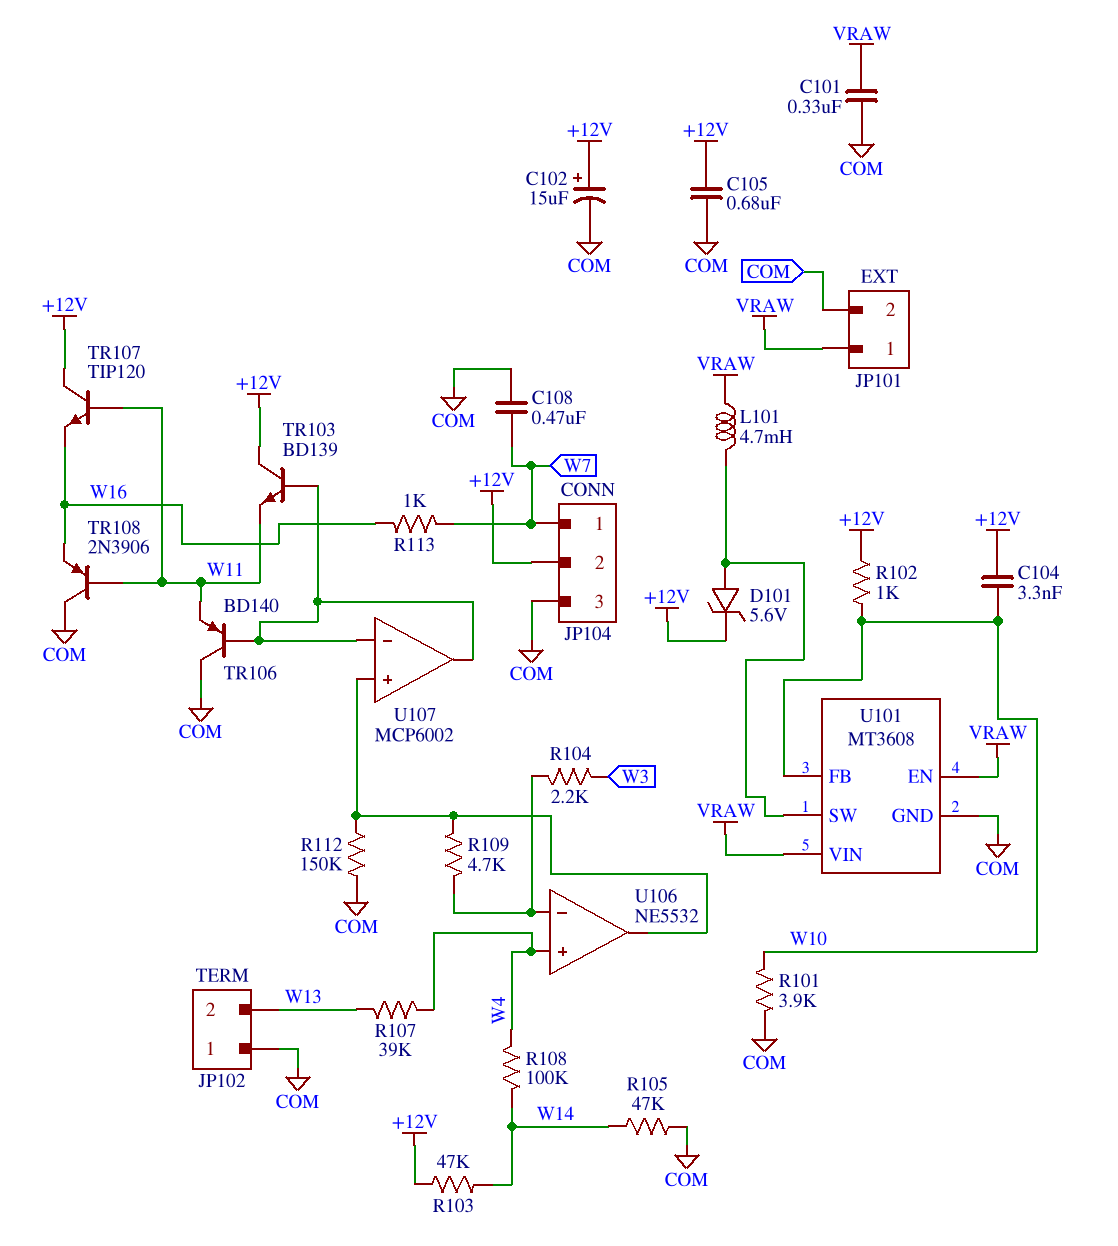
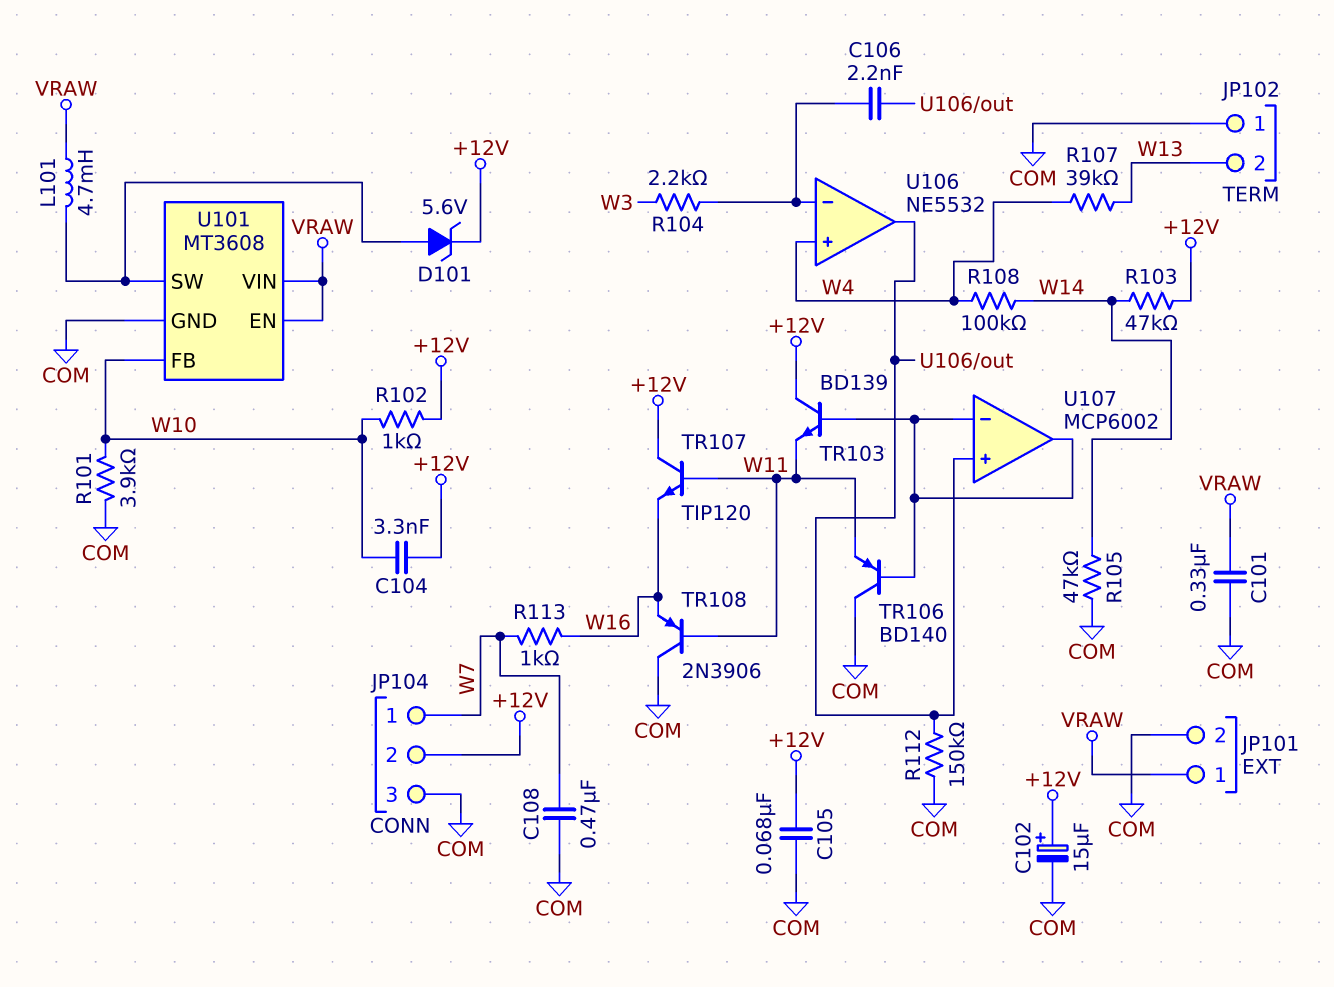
C105: 680nF (+12V, COM) -> 68nF (+12V, COM)
C106: none -> 2.2nF (U106/in-, U106/out)
R109: 4.7k (U106/in-, U106/out) -> none

